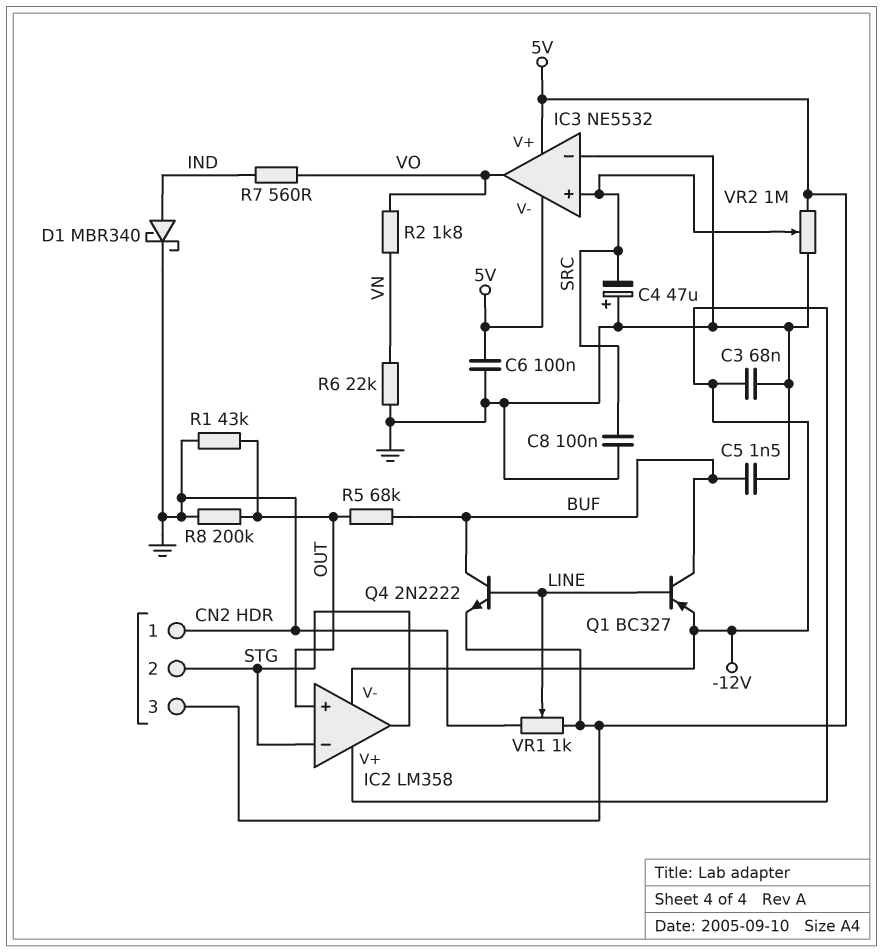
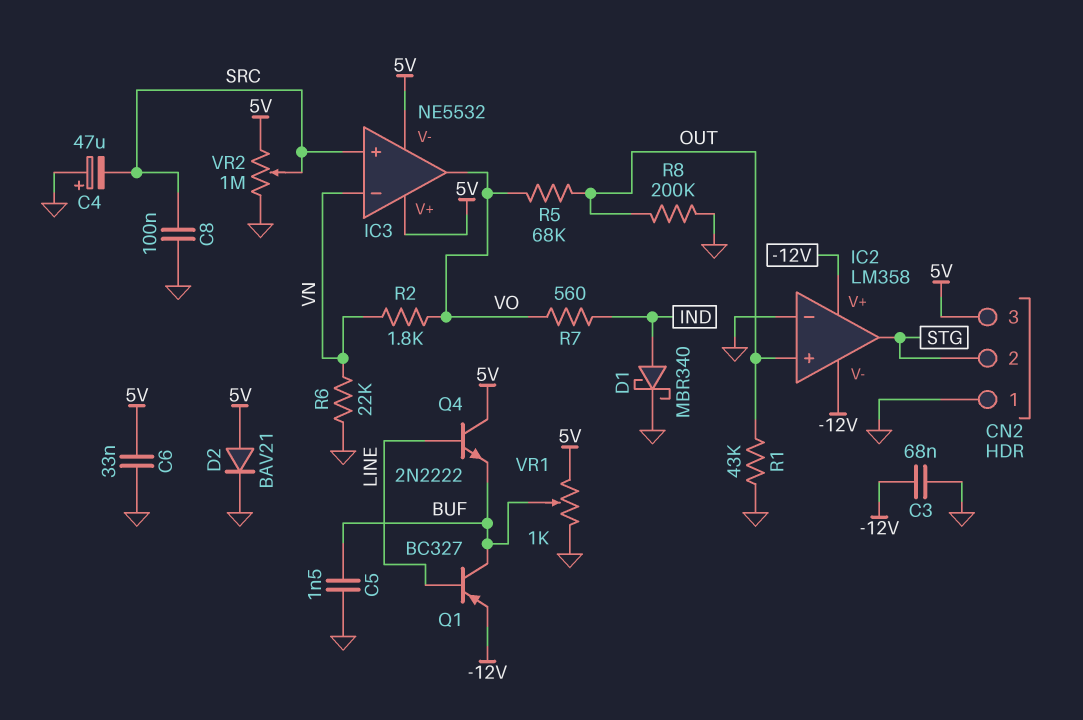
C6: 100nF (5V, GND) -> 33nF (5V, GND)
D2: none -> diode BAV21 (A 5V, K GND)
IC2 pin in-: STG -> GND
IC3 pin in-: GND -> VN
Q4: NPN 2N2222 (B LINE, C BUF, E 5V) -> NPN 2N2222 (B LINE, C 5V, E BUF)
R5: 68k (BUF, OUT) -> 68k (OUT, VO)
VR1: 1k (5V, GND, wiper LINE) -> 1k (5V, GND, wiper BUF)

